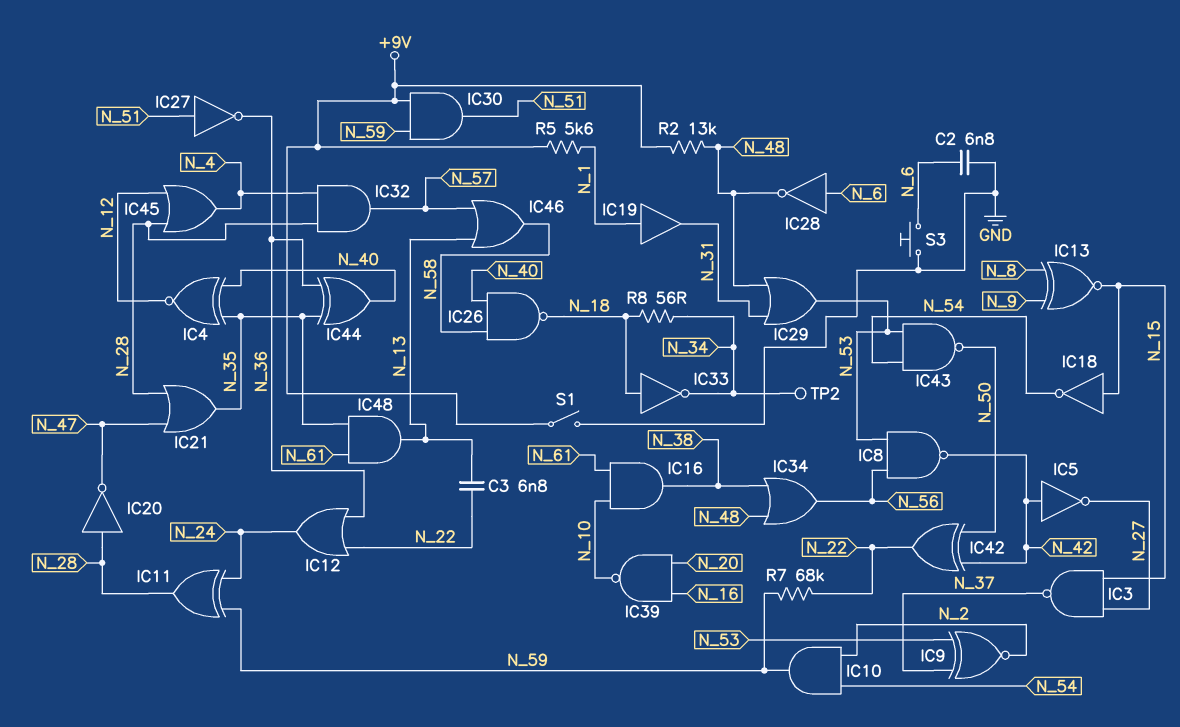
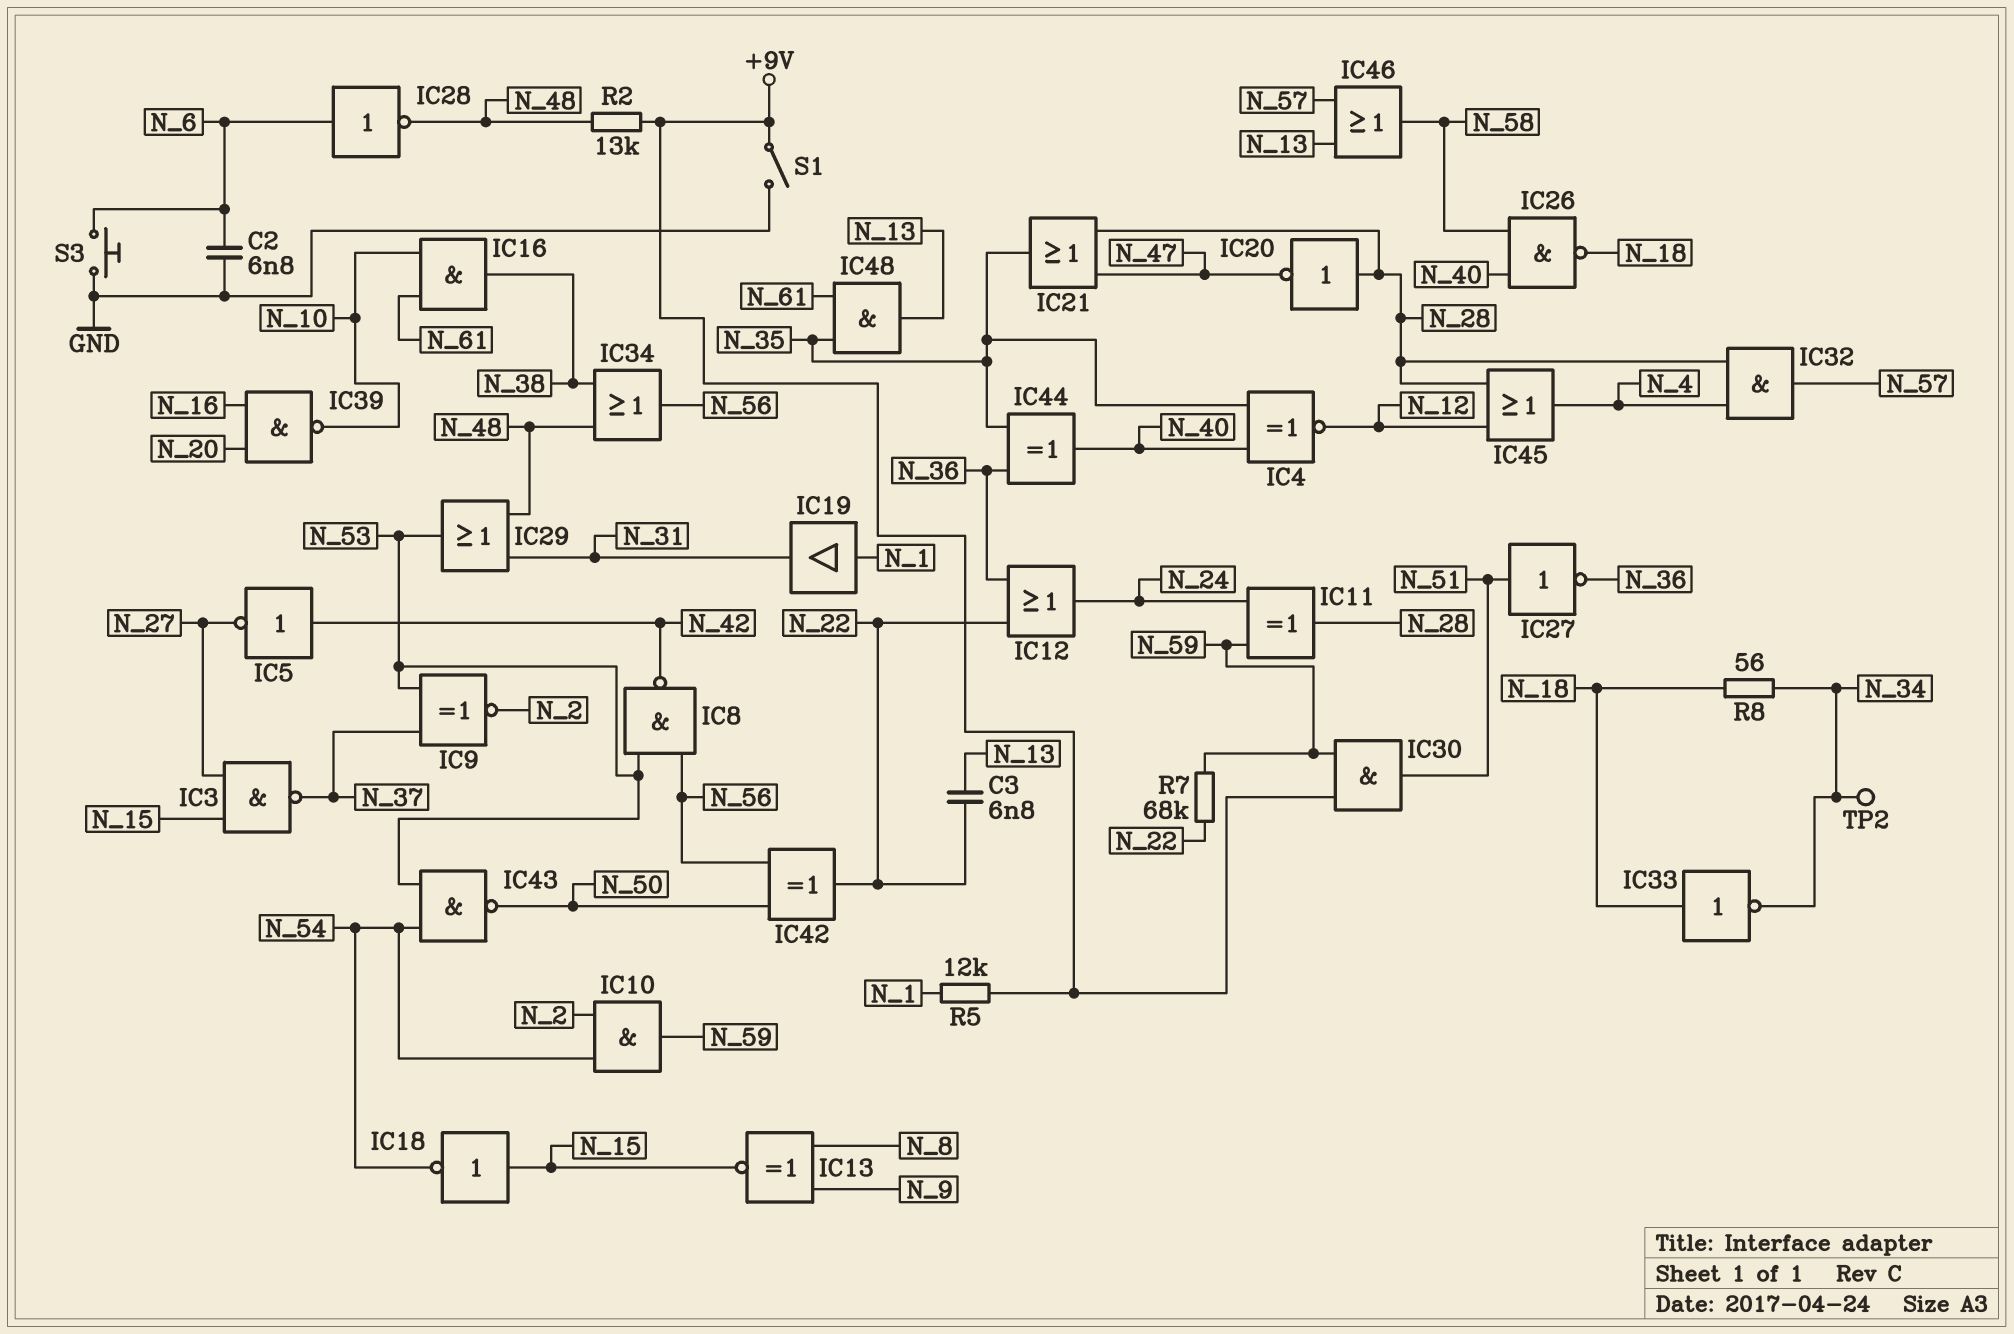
IC42: XOR (in N_42, in N_50, out N_22) -> XOR (in N_50, in N_56, out N_22)
R5: 5.6k (+9V, N_1) -> 12k (+9V, N_1)

